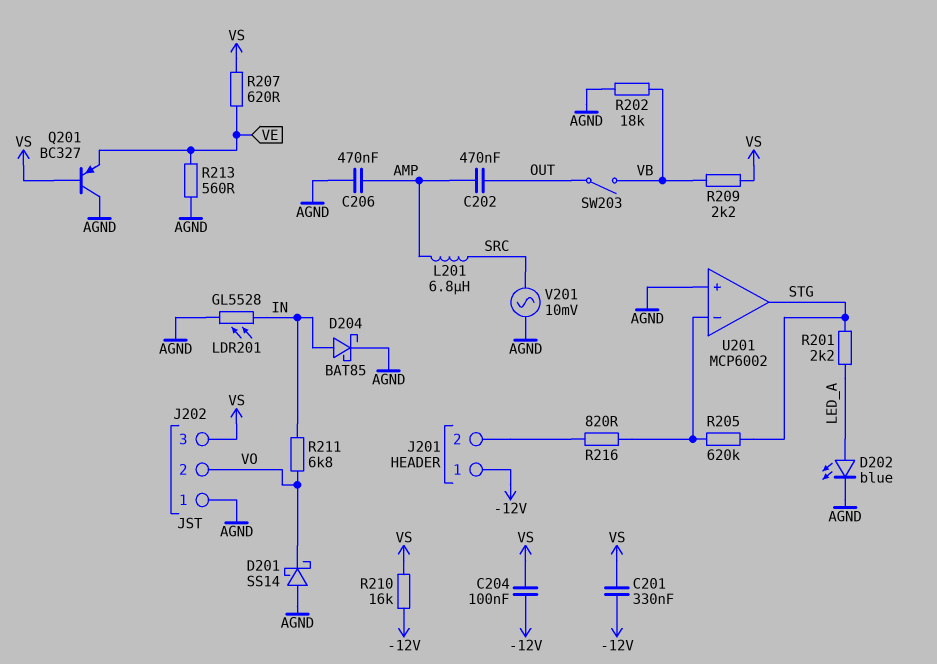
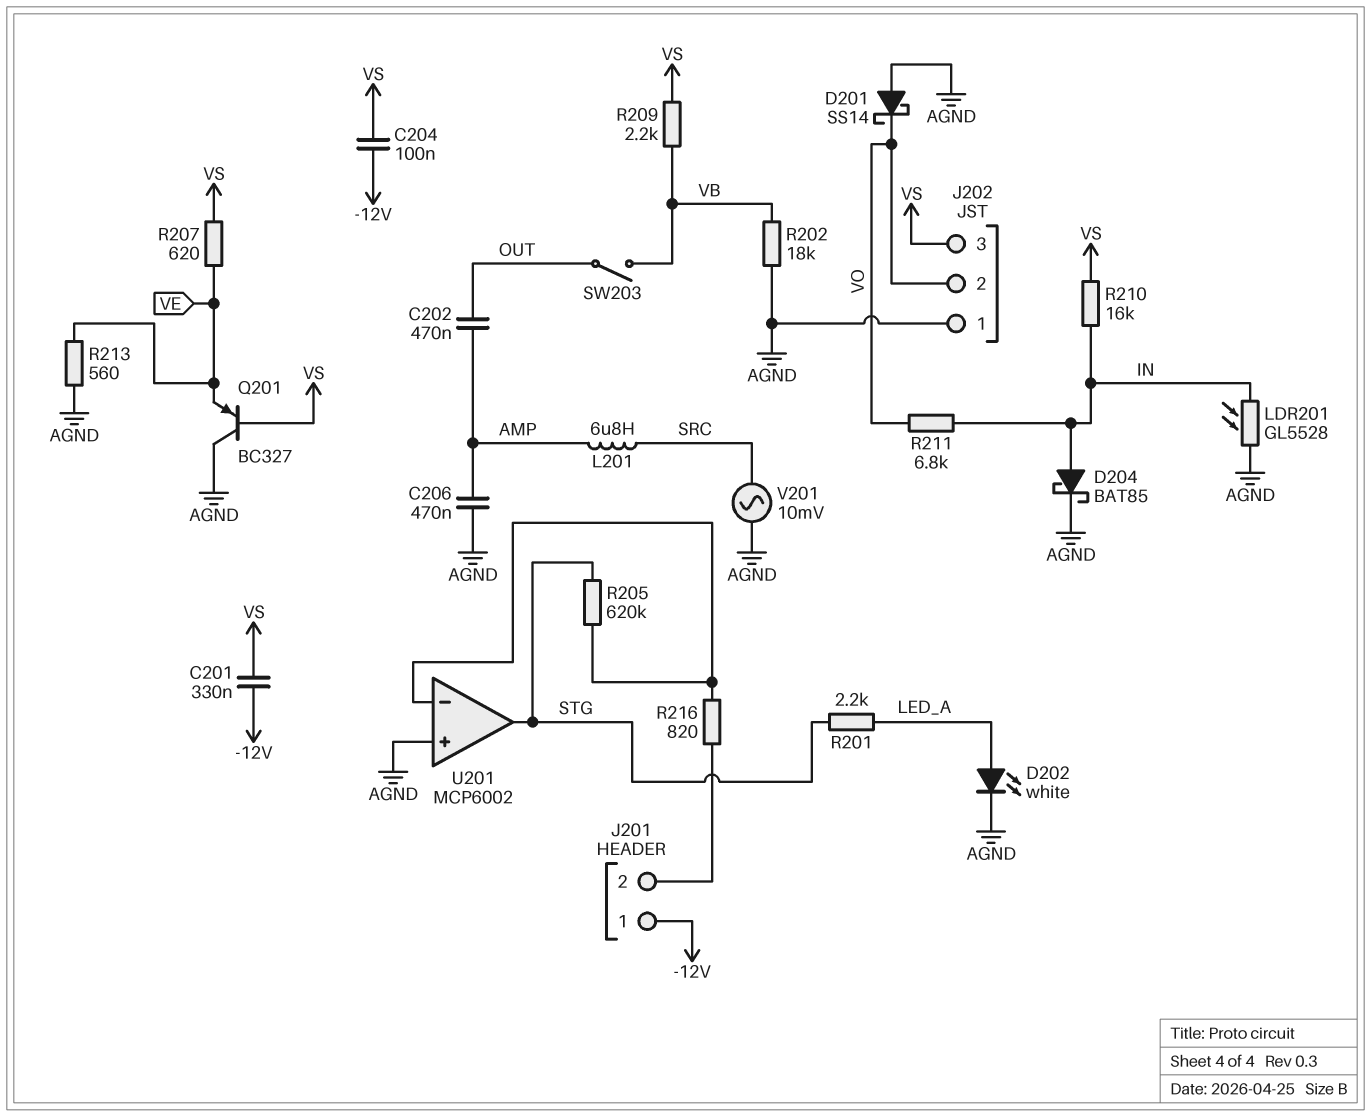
D202: LED blue (A LED_A, K AGND) -> LED white (A LED_A, K AGND)
R210: 16k (-12V, VS) -> 16k (IN, VS)

